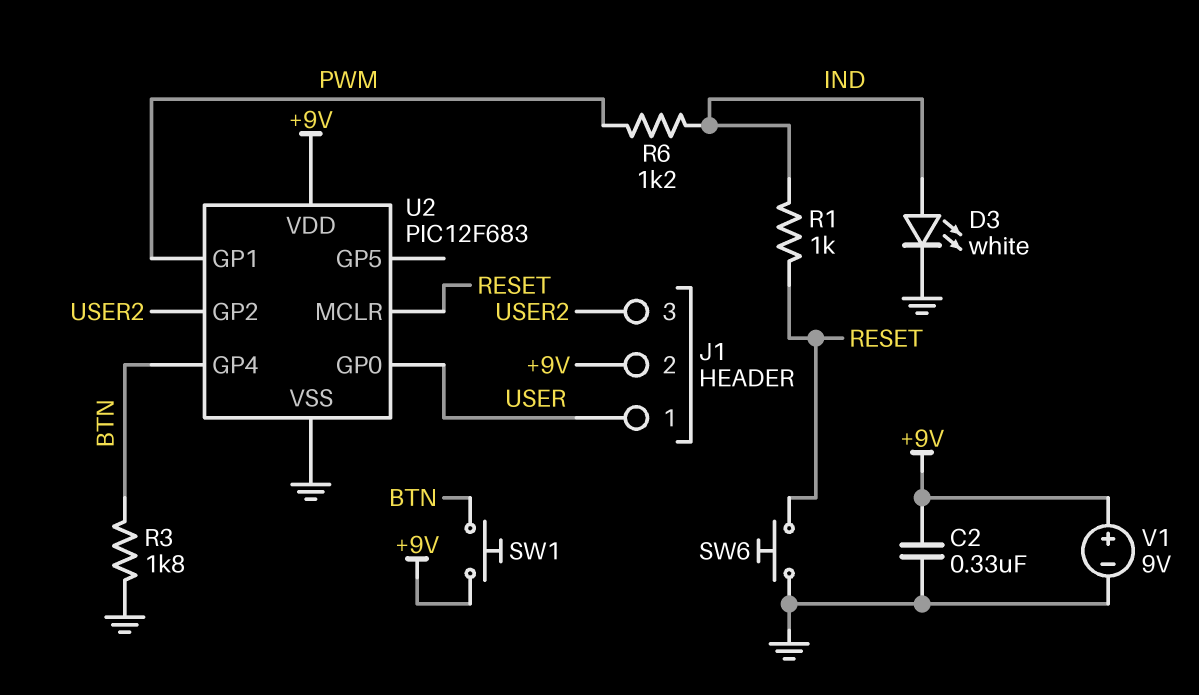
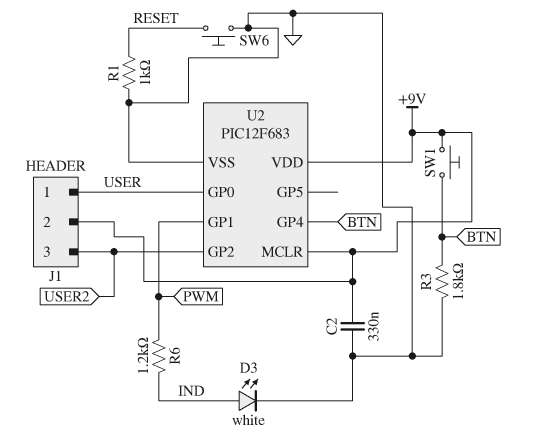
R1: 1k (IND, RESET) -> 1k (GND, RESET)
U2 pin MCLR: RESET -> +9V
V1: 9V (plus +9V, minus GND) -> none

